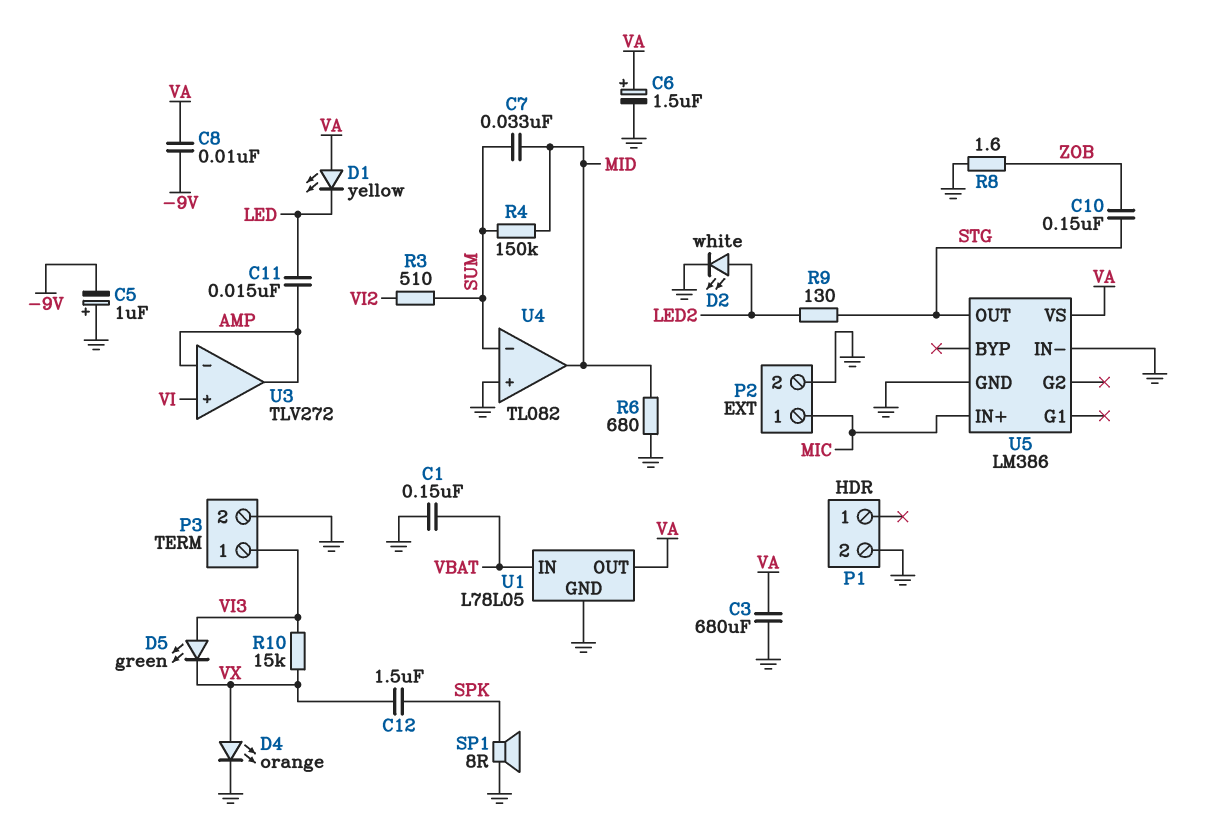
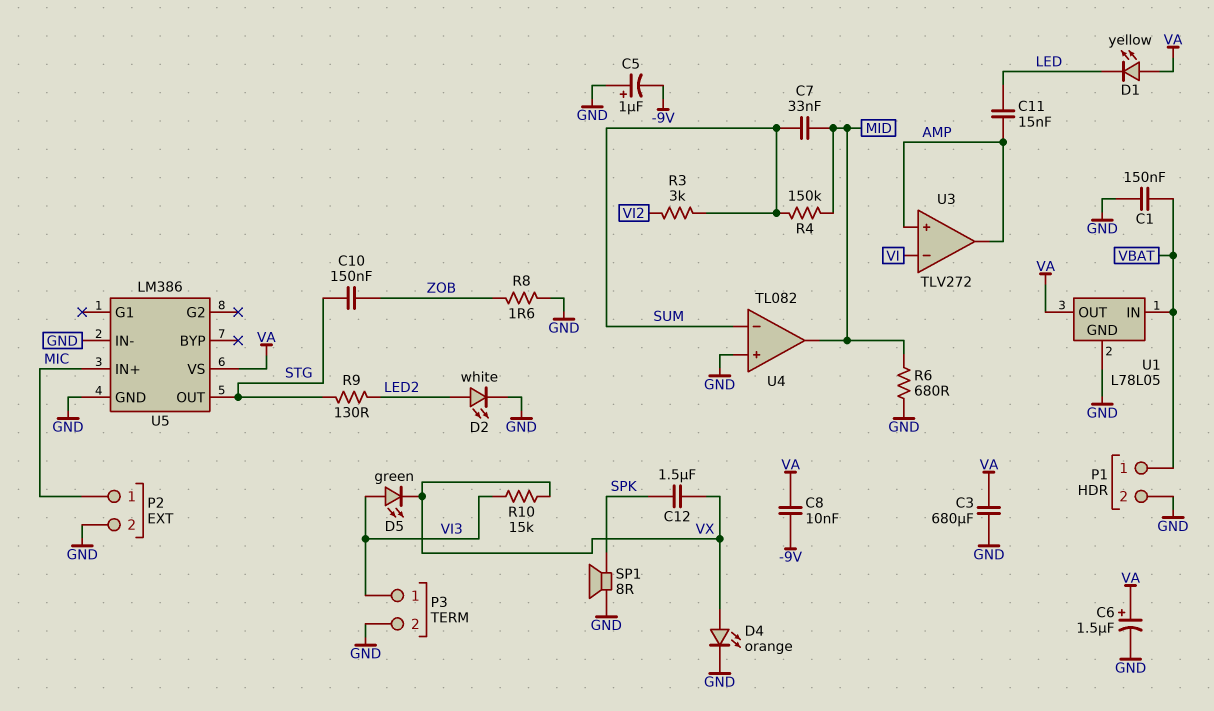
P1 pin 1: none -> VBAT
R3: 510 (SUM, VI2) -> 3k (SUM, VI2)
U3 pin in+: VI -> AMP
U3 pin in-: AMP -> VI

